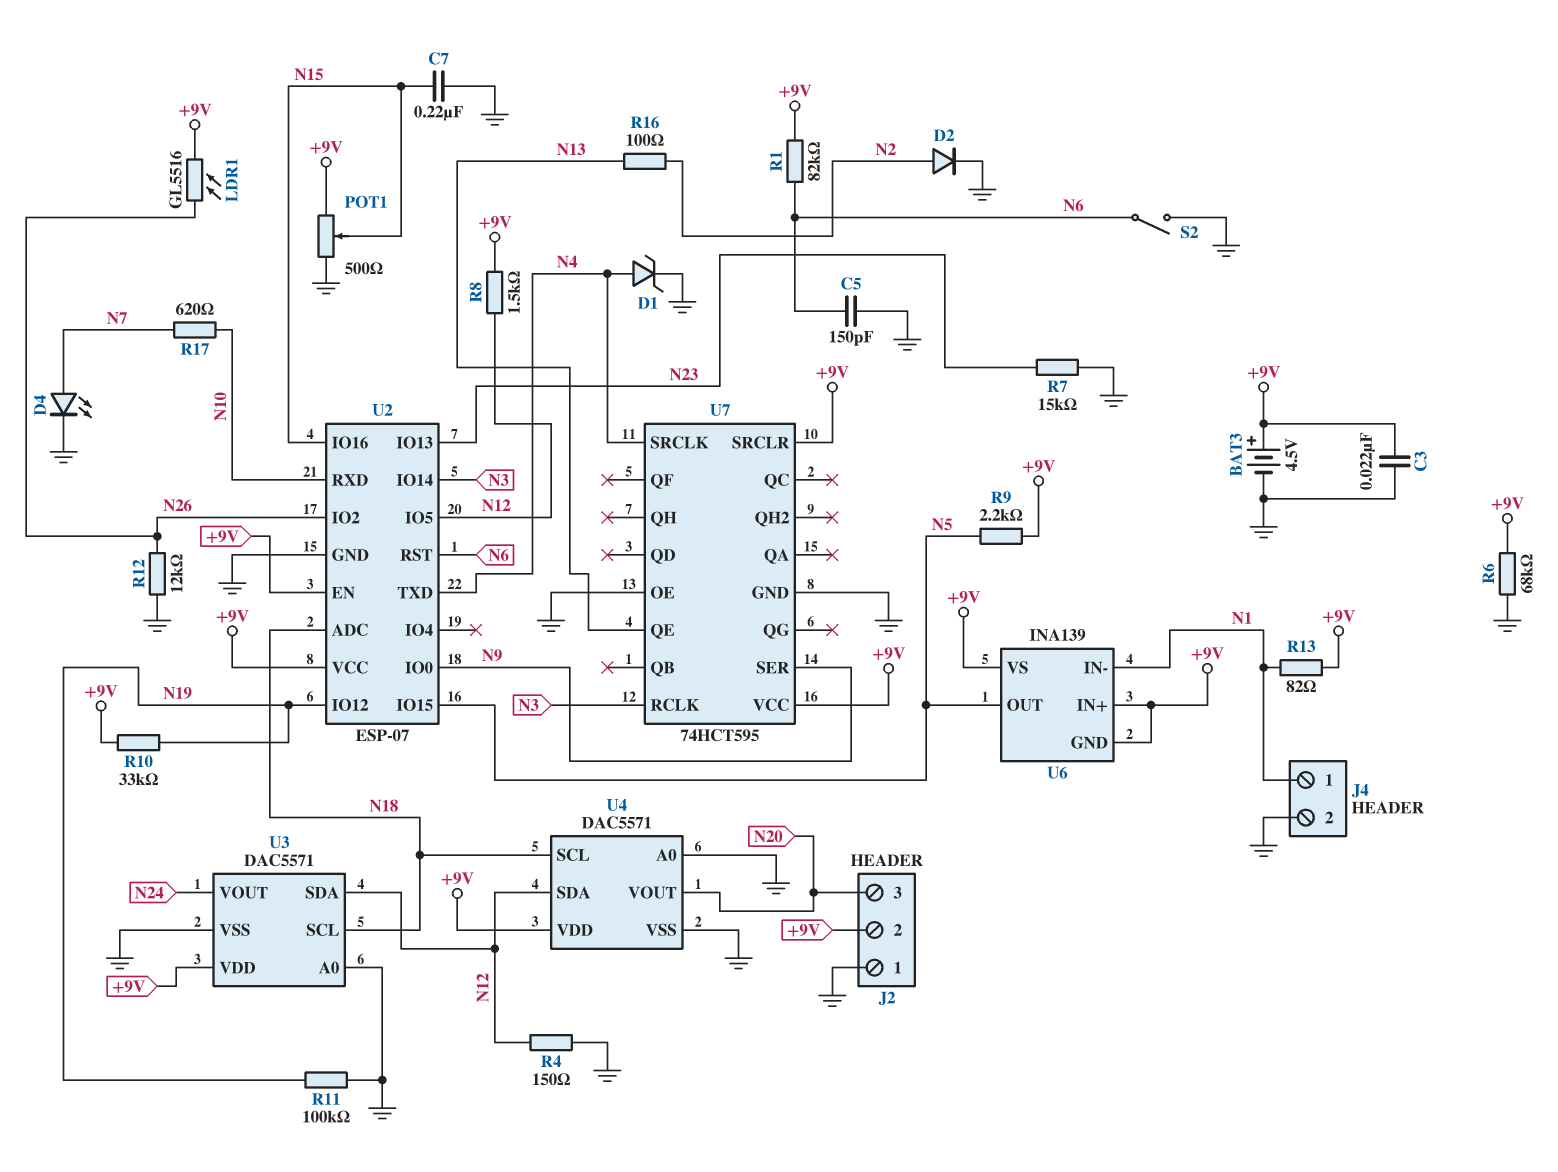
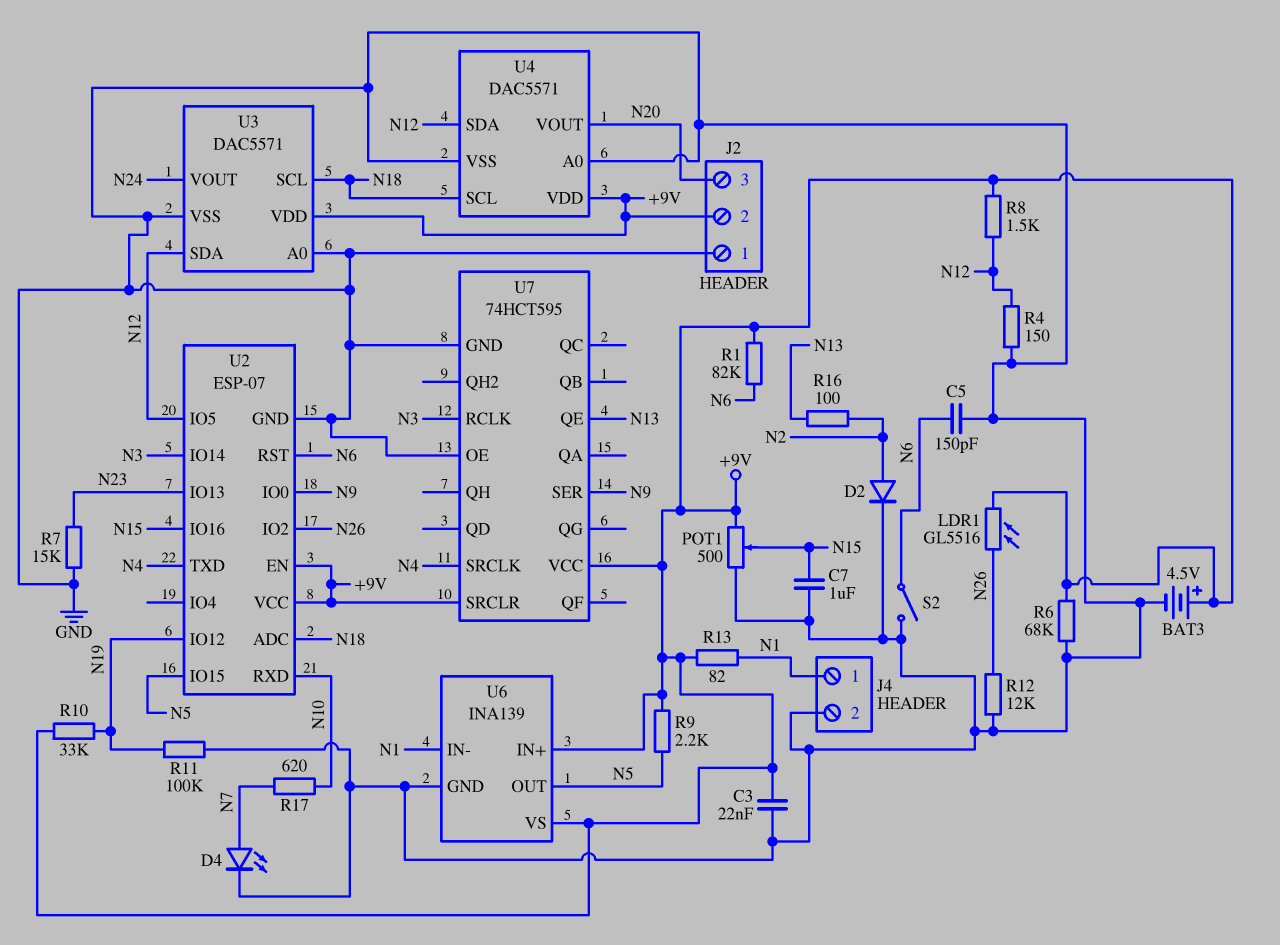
C7: 220nF (GND, N15) -> 1uF (GND, N15)
D1: zener (A N4, K GND) -> none
U6 pin GND: +9V -> GND

